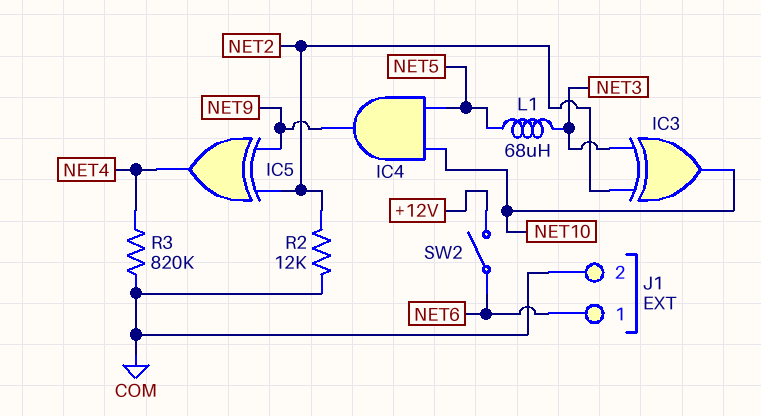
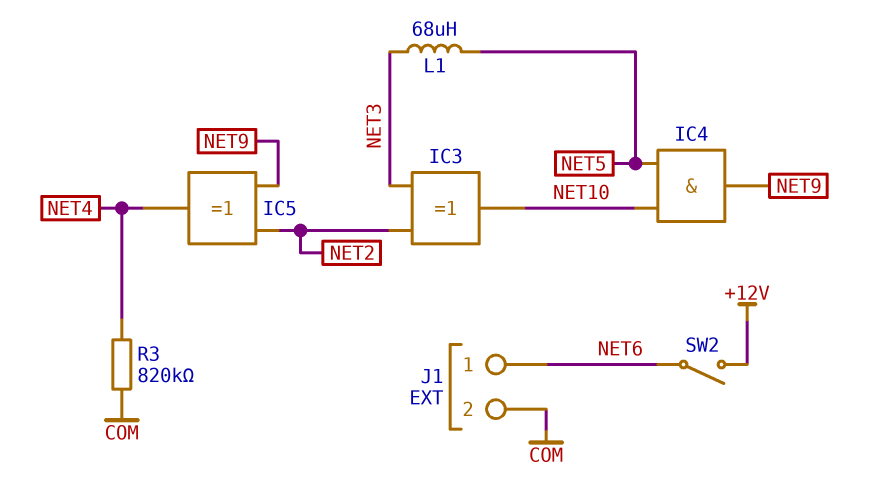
R2: 12k (COM, NET2) -> none

